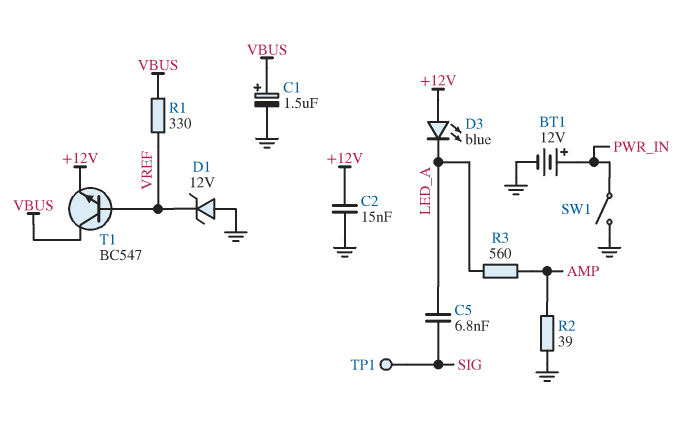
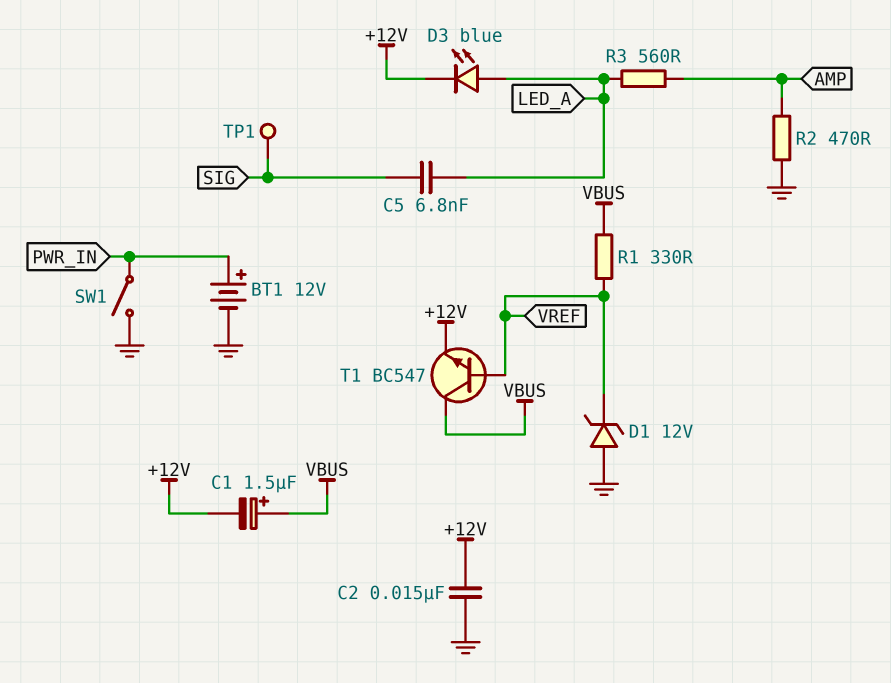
C1: 1.5uF (plus VBUS, minus GND) -> 1.5uF (plus VBUS, minus +12V)
D3: LED blue (A +12V, K LED_A) -> LED blue (A LED_A, K +12V)
R2: 39 (AMP, GND) -> 470 (AMP, GND)

